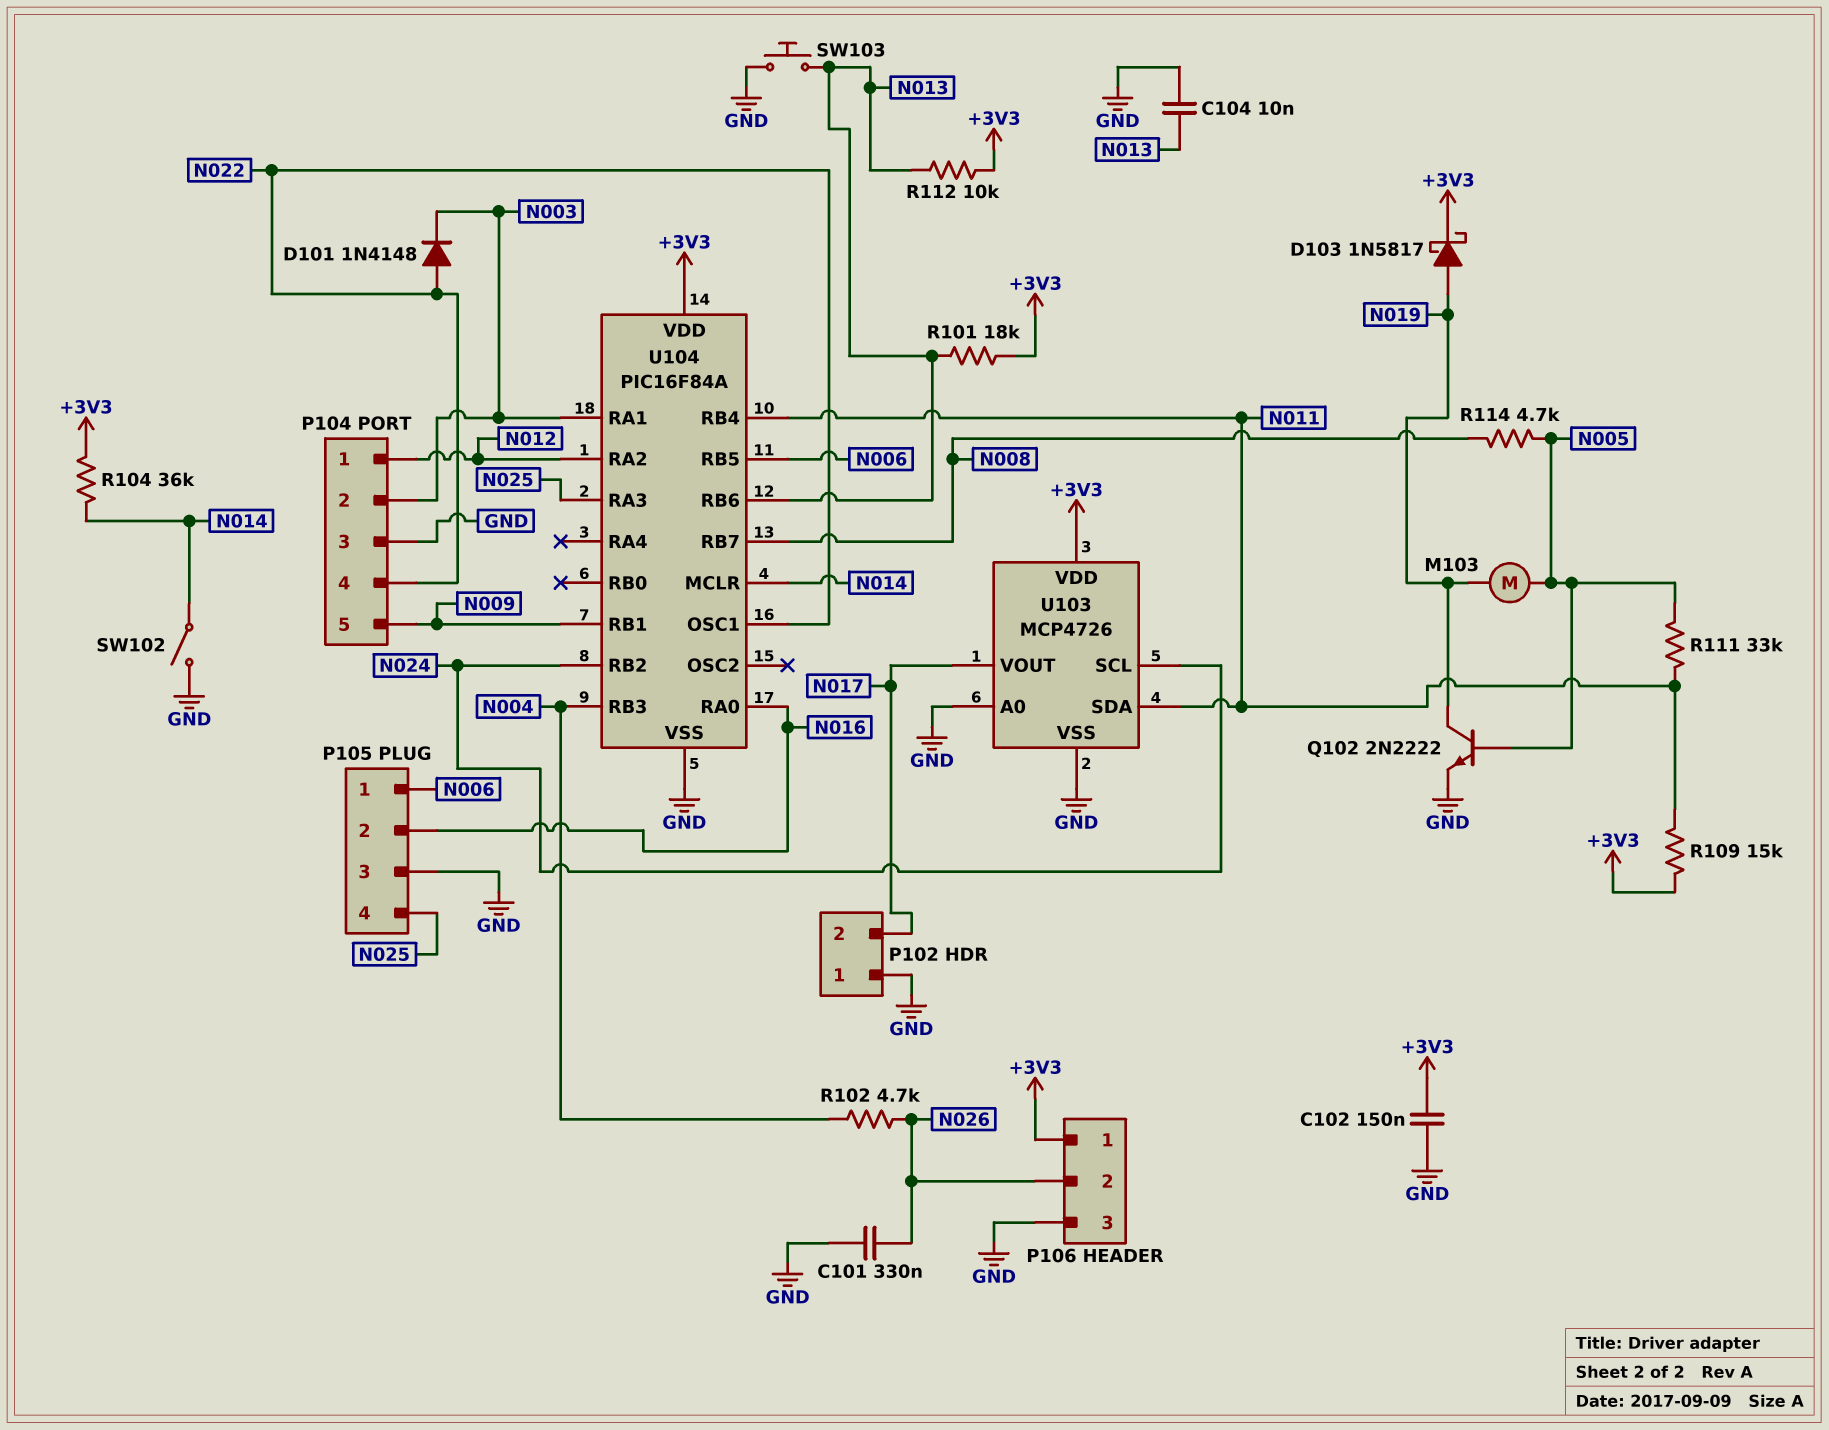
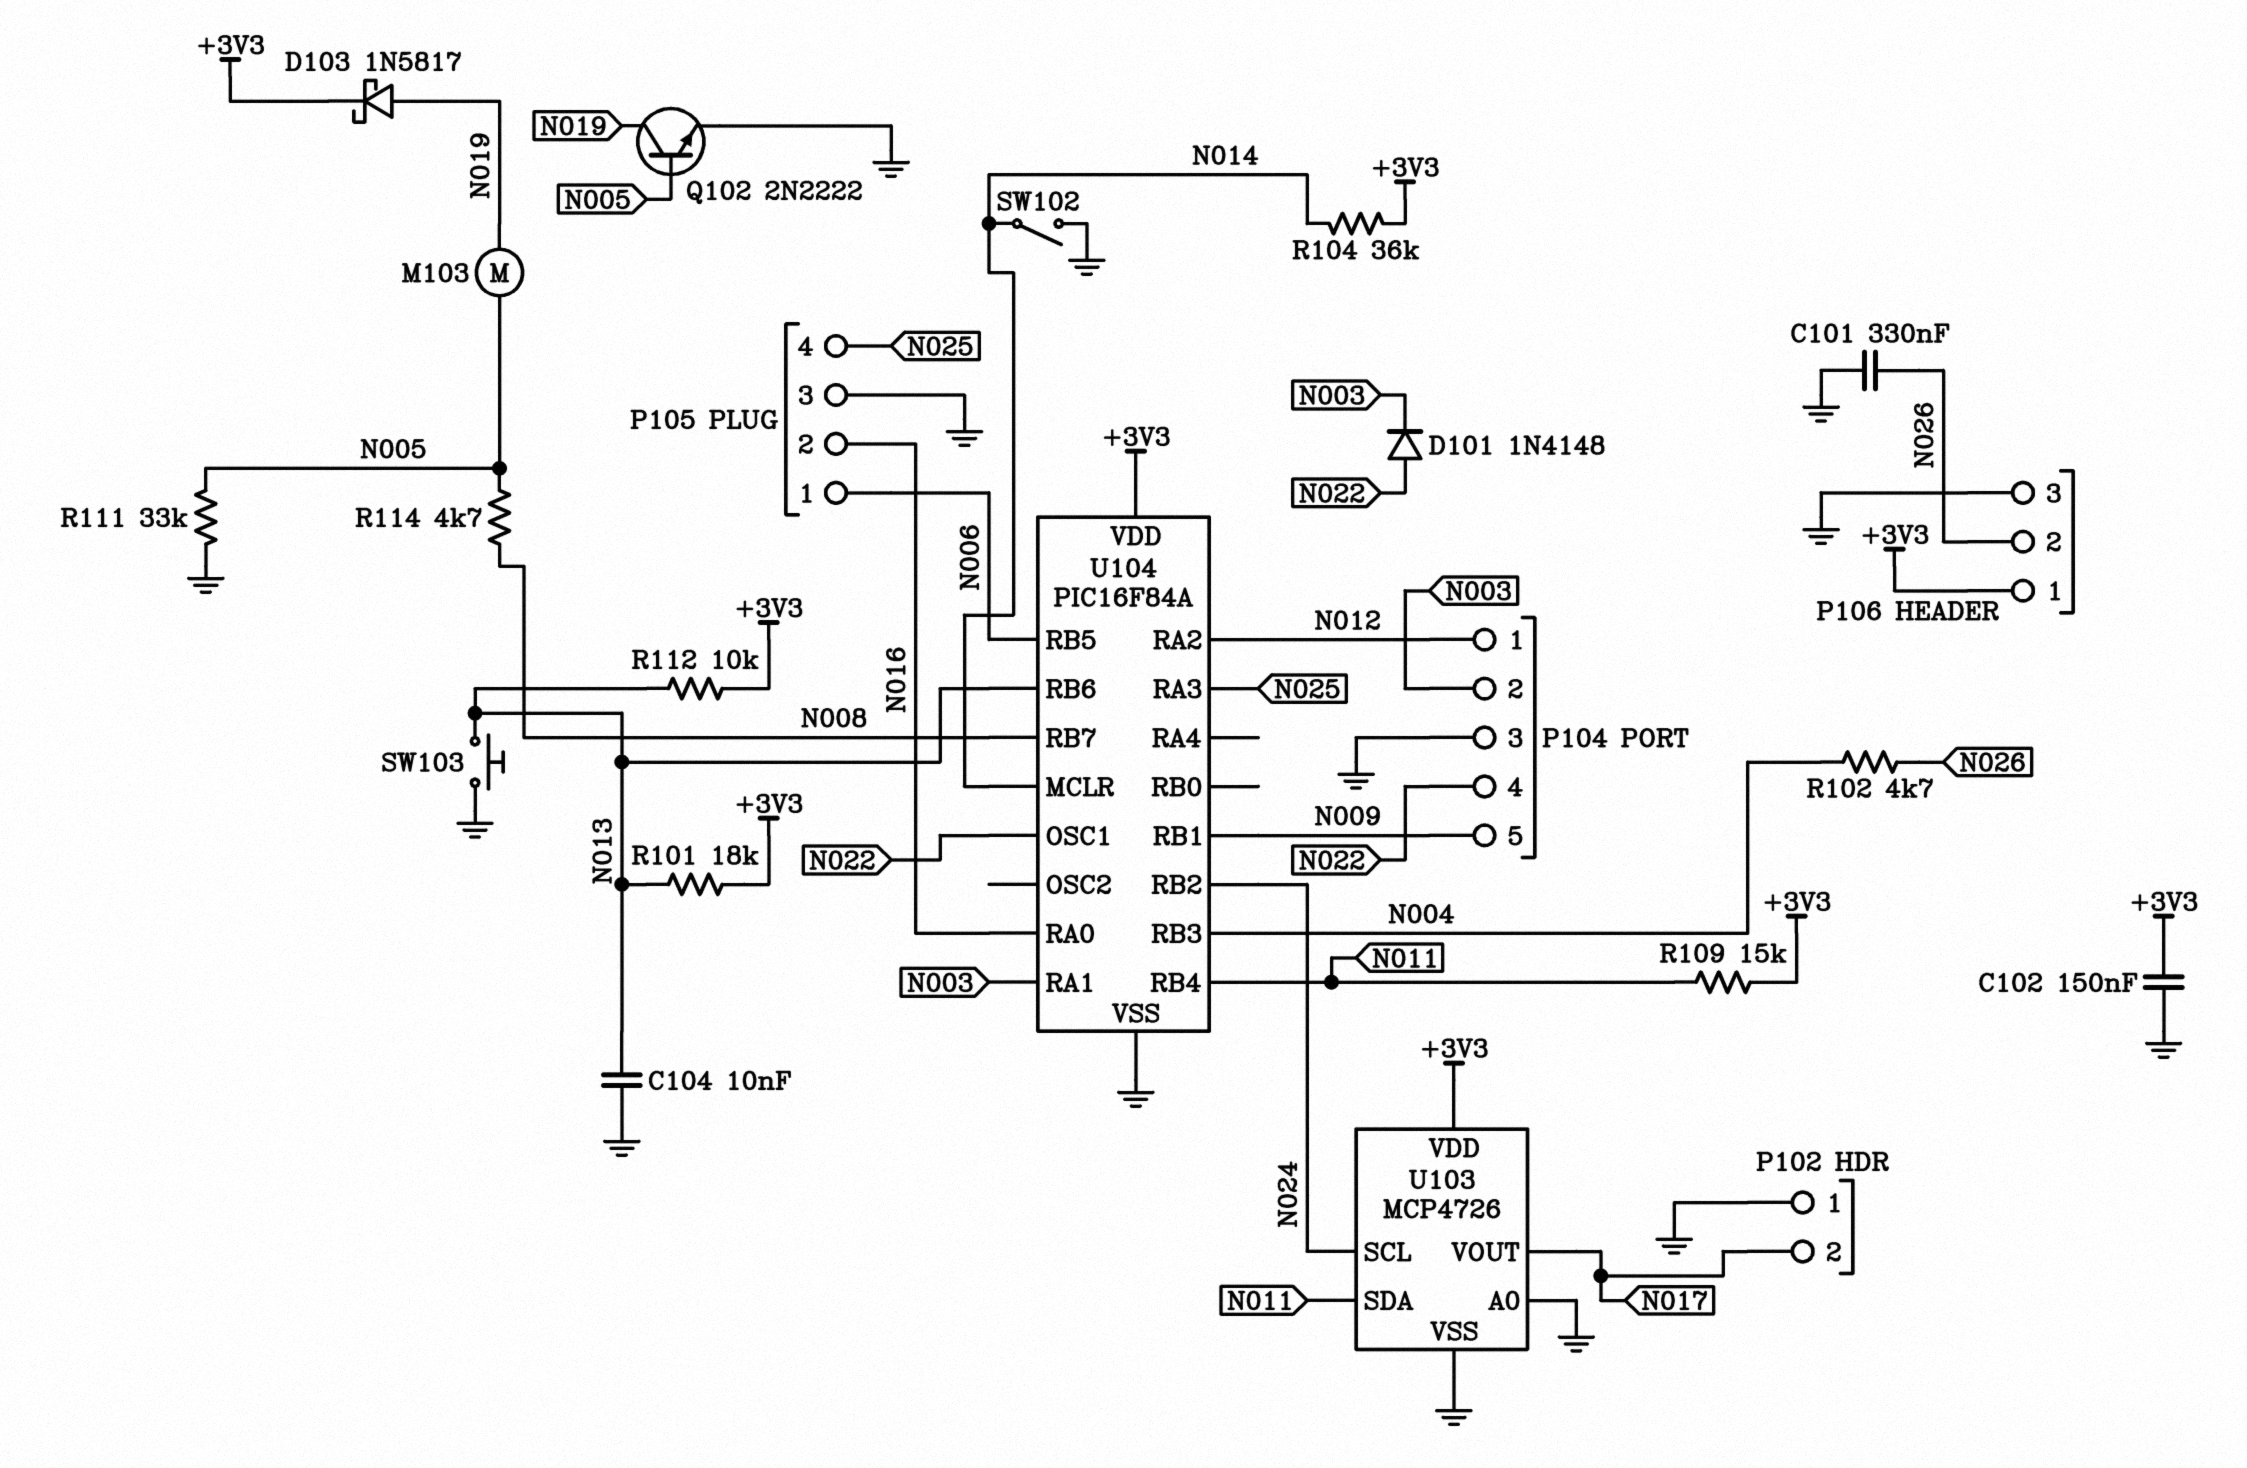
R111: 33k (N005, N011) -> 33k (GND, N005)

